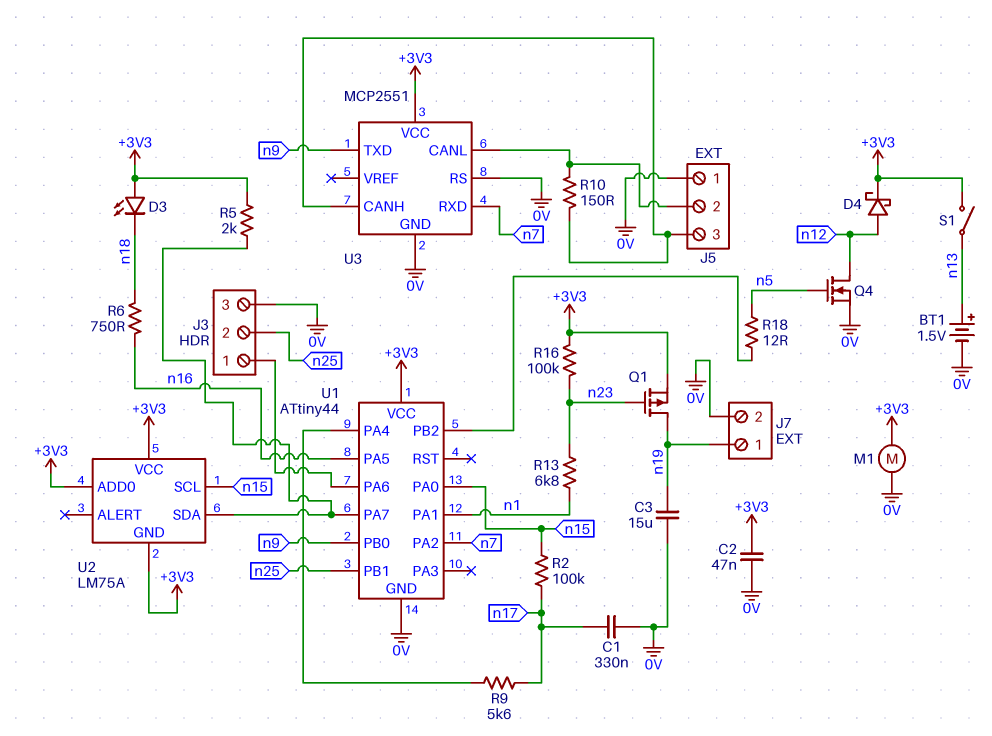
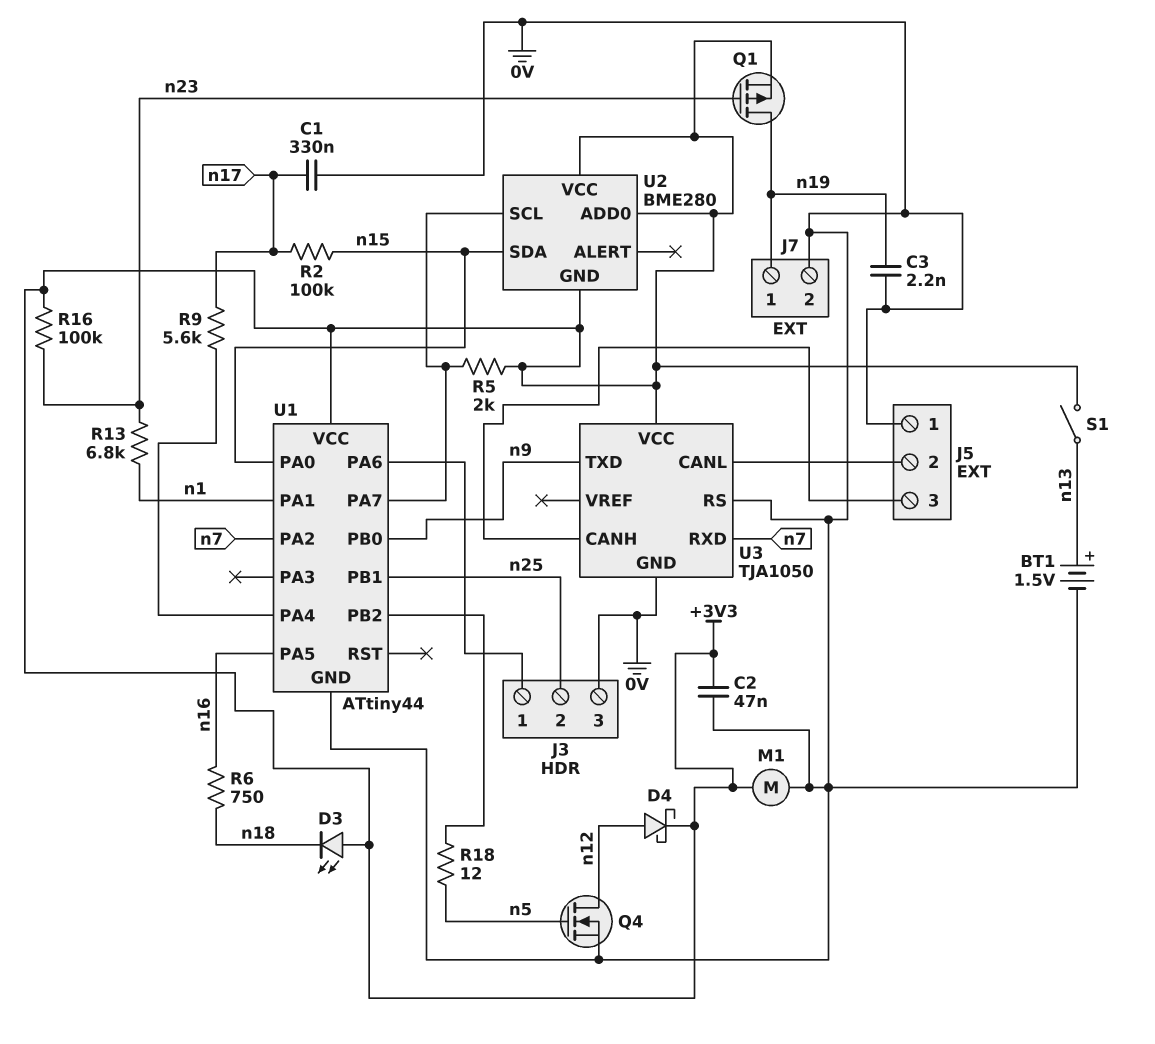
C3: 15uF (0V, n19) -> 2.2nF (0V, n19)
R10: 150 (J5/2, J5/3) -> none
U2: LM75A -> BME280
U2 pin SCL: n15 -> U1/PA7
U2 pin SDA: U1/PA7 -> n15
U3: MCP2551 -> TJA1050

